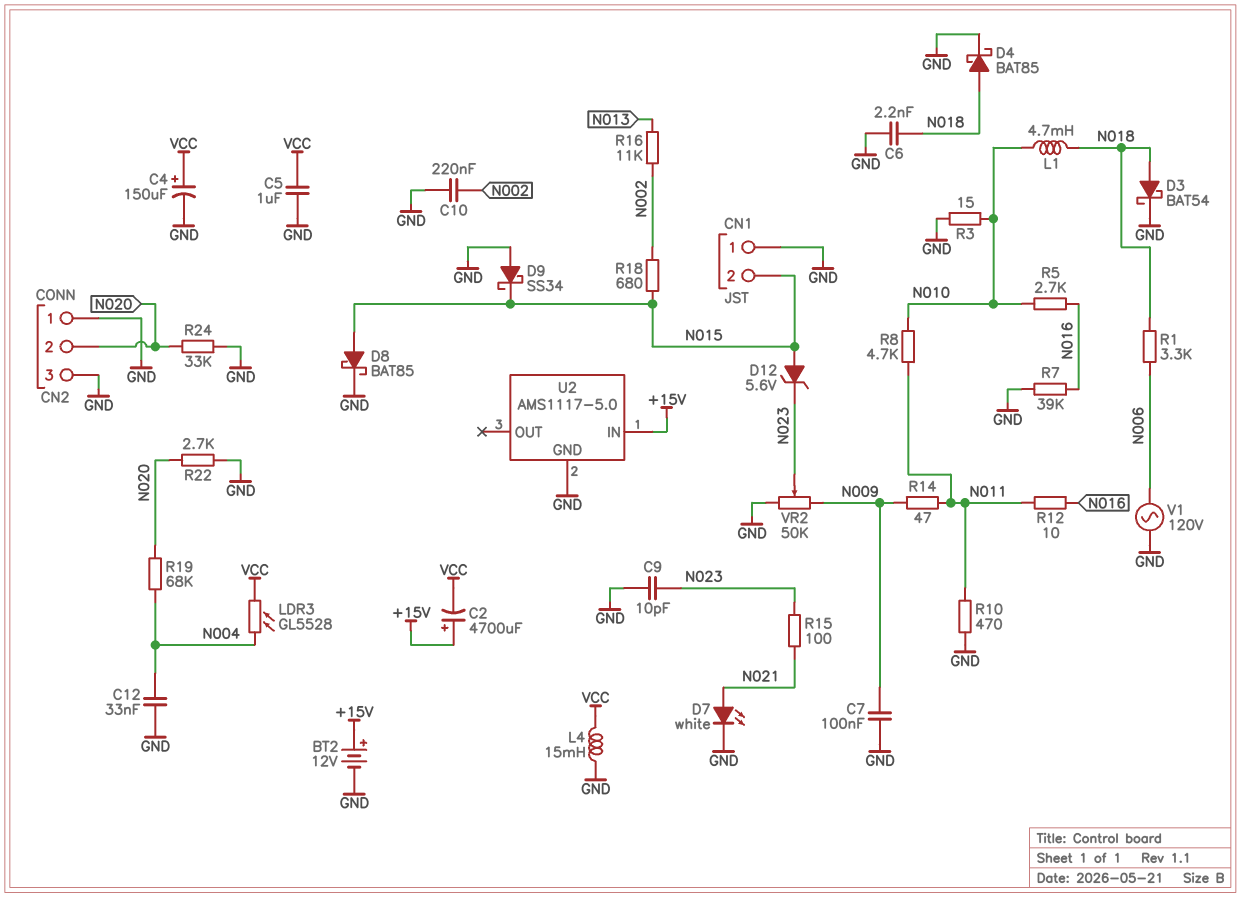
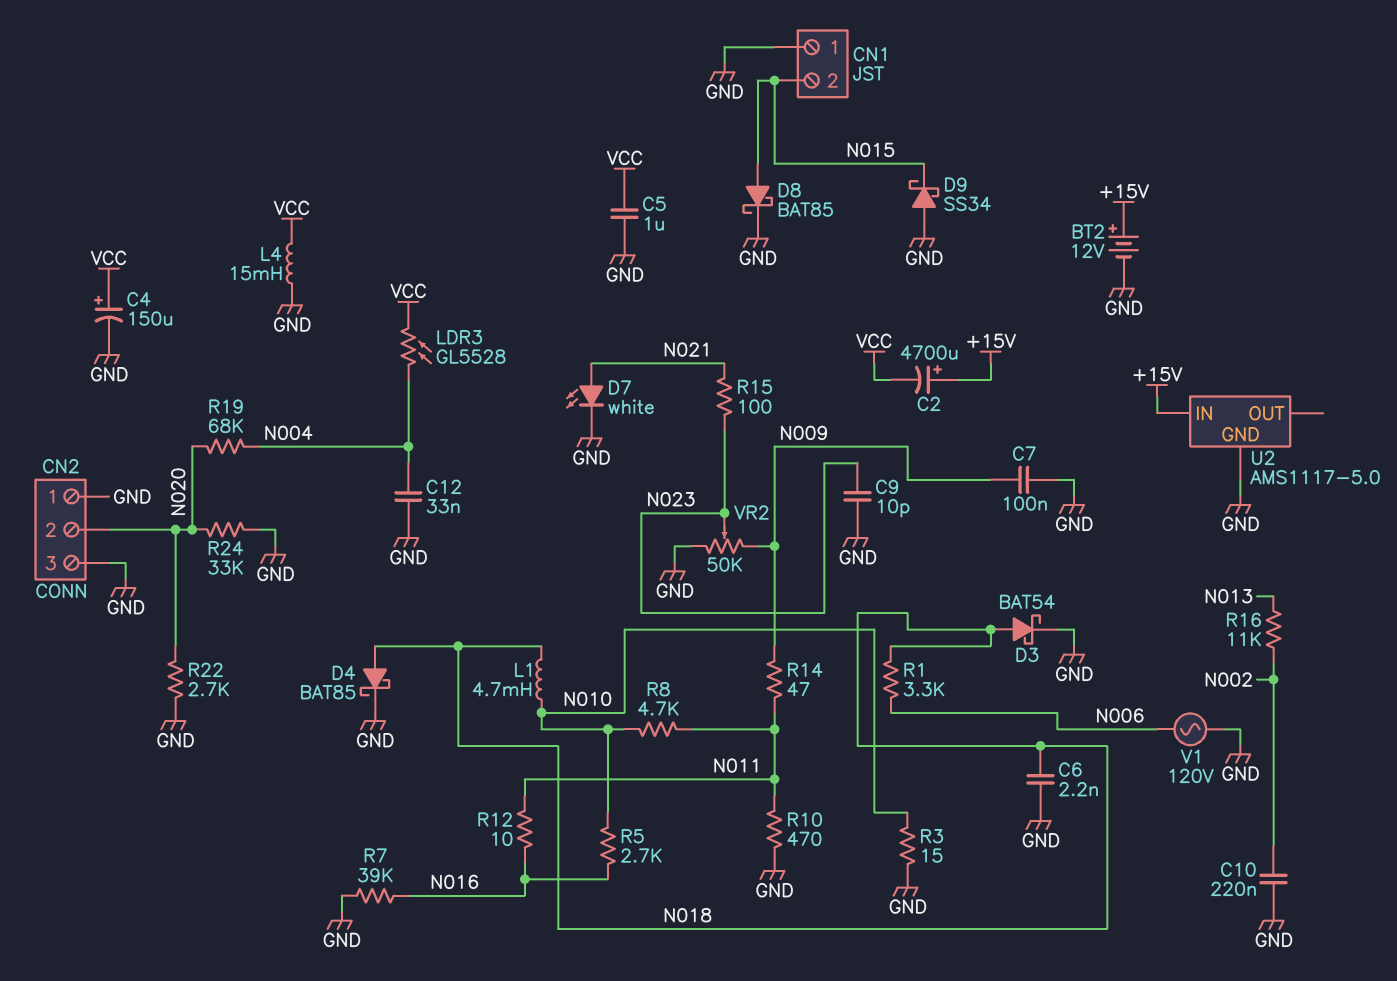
D12: zener 5.6V (A N015, K N023) -> none
R18: 680 (N002, N015) -> none

